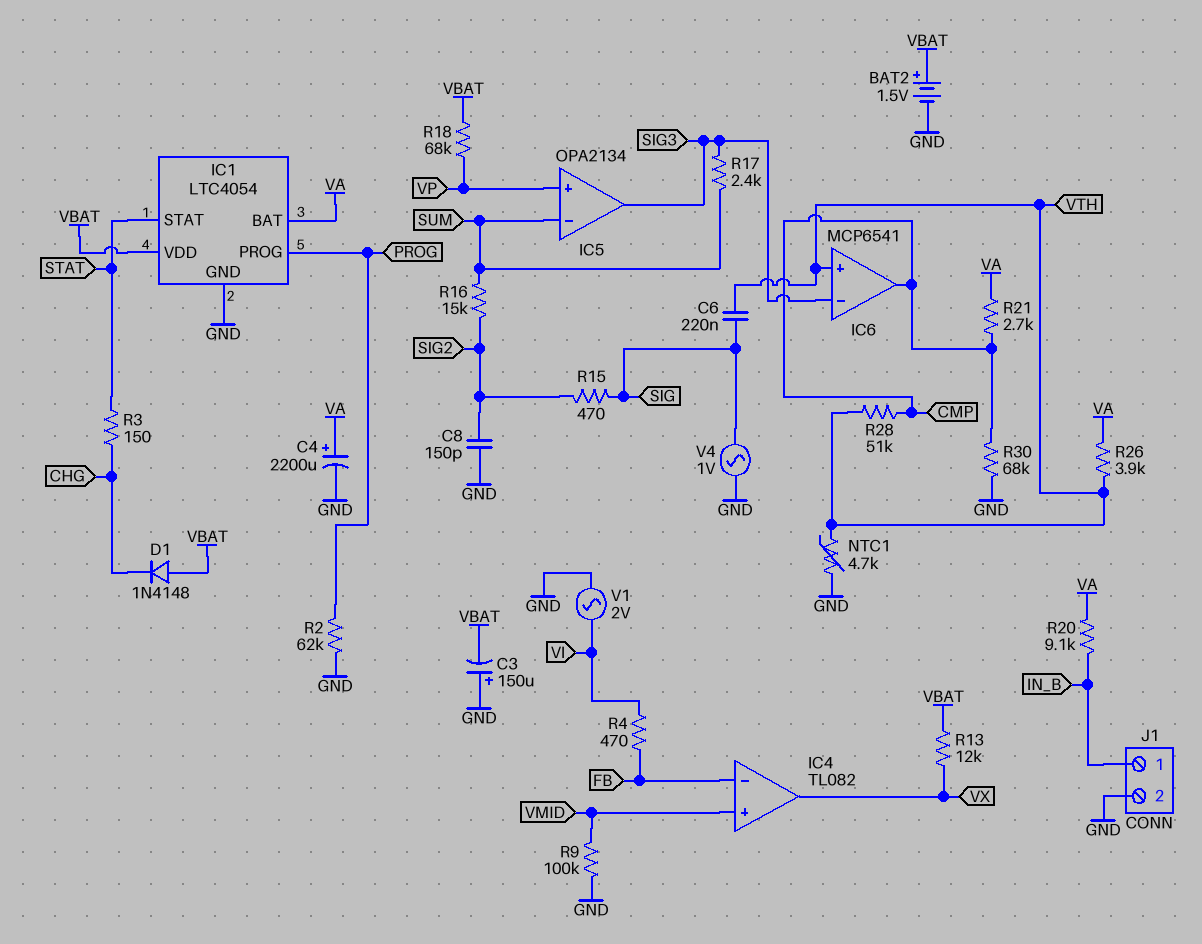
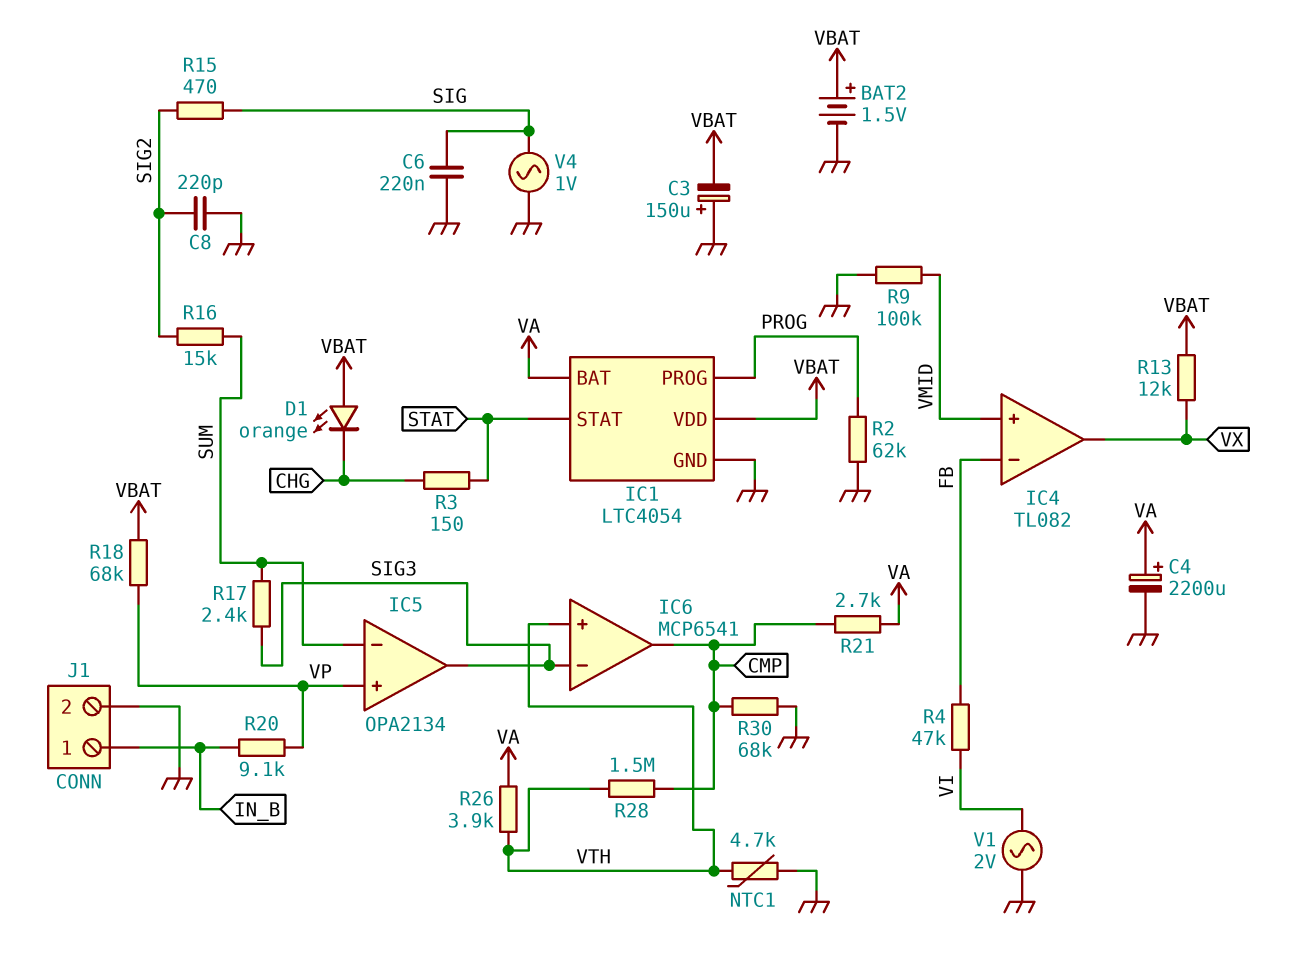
C6: 220nF (SIG, VTH) -> 220nF (GND, SIG)
C8: 150pF (GND, SIG2) -> 220pF (GND, SIG2)
D1: diode 1N4148 (A VBAT, K CHG) -> LED orange (A VBAT, K CHG)
R4: 470 (FB, VI) -> 47k (FB, VI)
R20: 9.1k (IN_B, VA) -> 9.1k (IN_B, VP)
R28: 51k (CMP, VTH) -> 1.5M (CMP, VTH)

